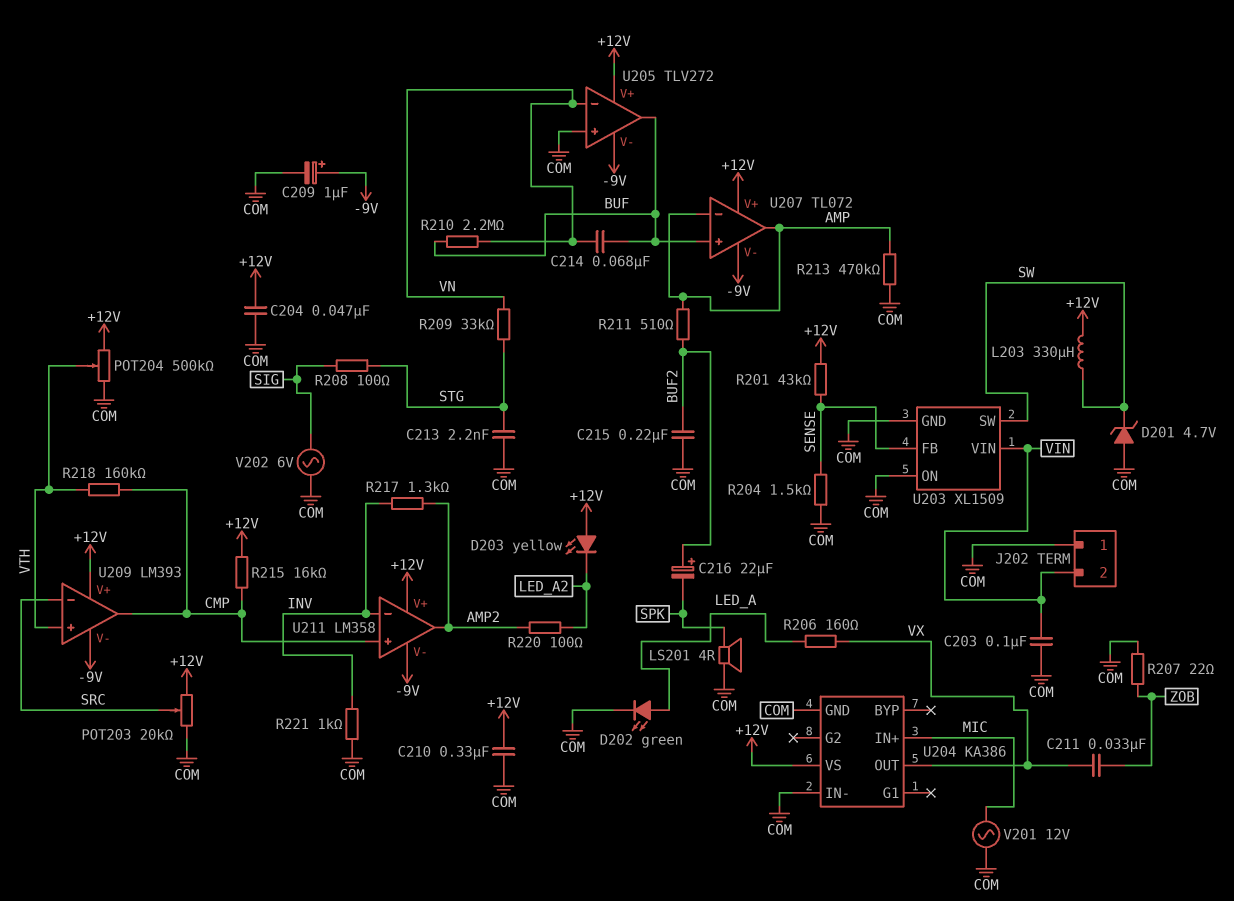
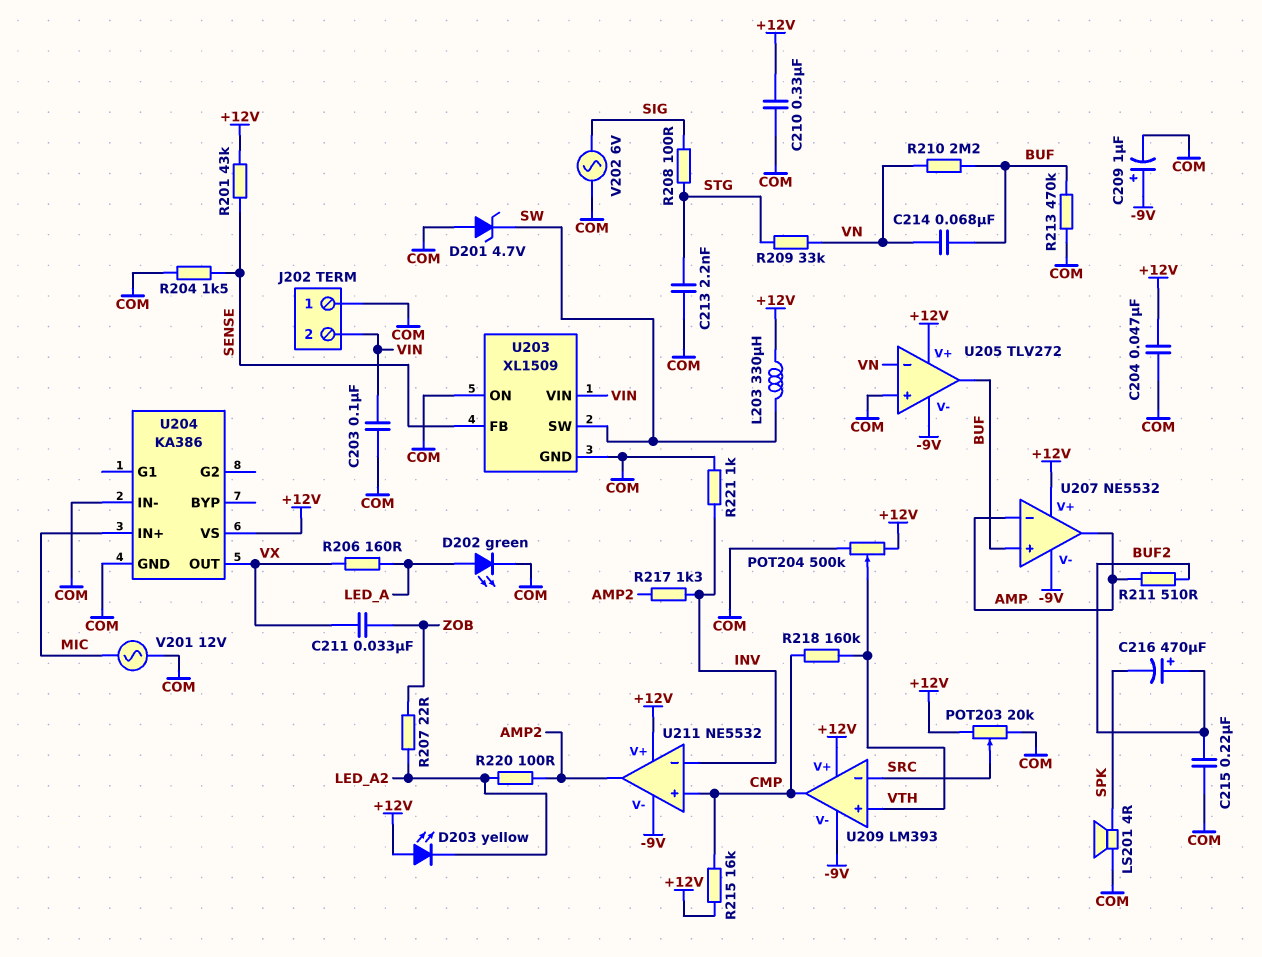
C216: 22uF (plus BUF2, minus SPK) -> 470uF (plus BUF2, minus SPK)
R207: 22 (COM, ZOB) -> 22 (LED_A2, ZOB)
R213: 470k (AMP, COM) -> 470k (BUF, COM)
U207: TL072 -> NE5532
U211: LM358 -> NE5532

